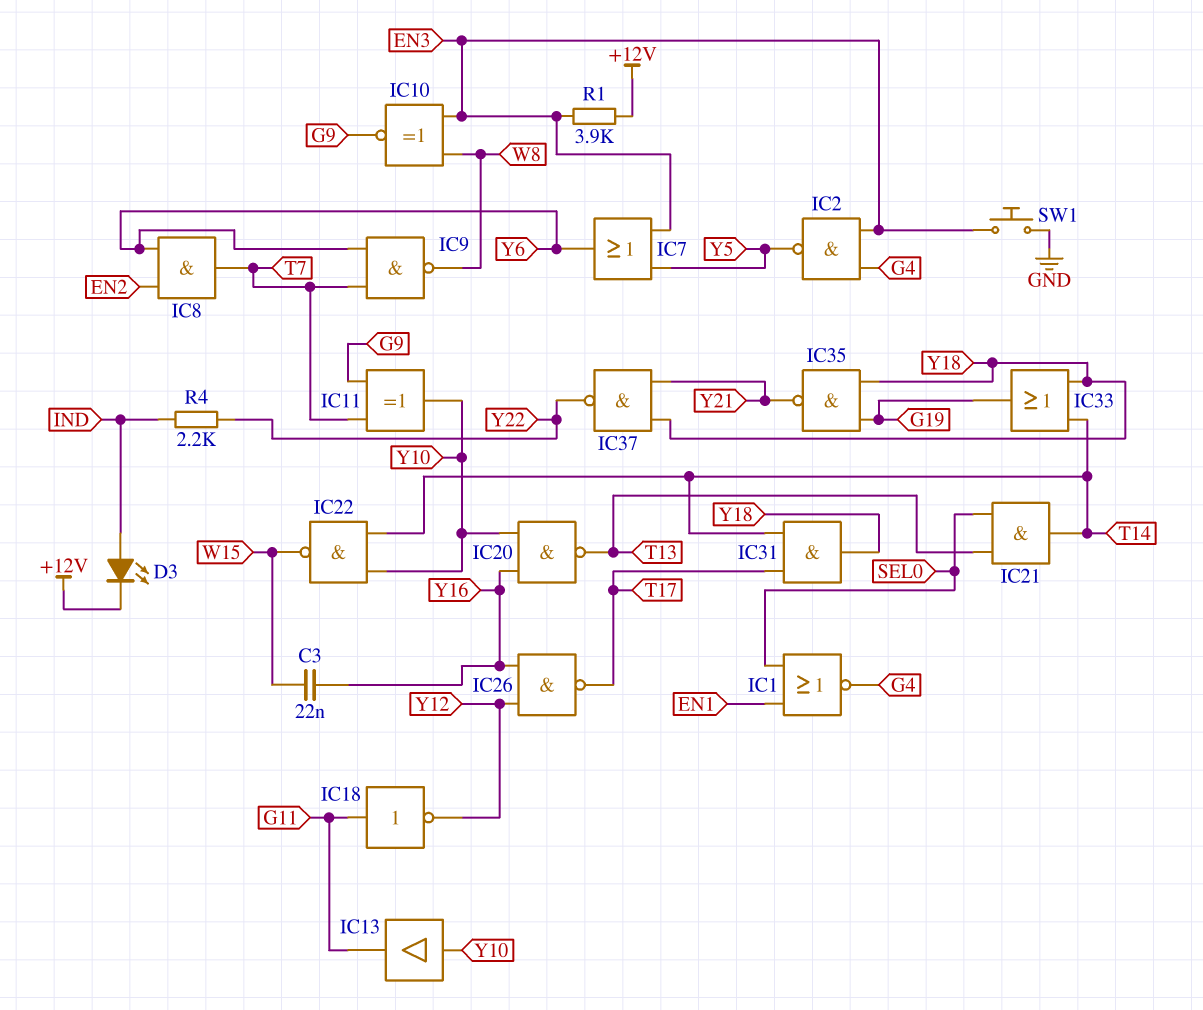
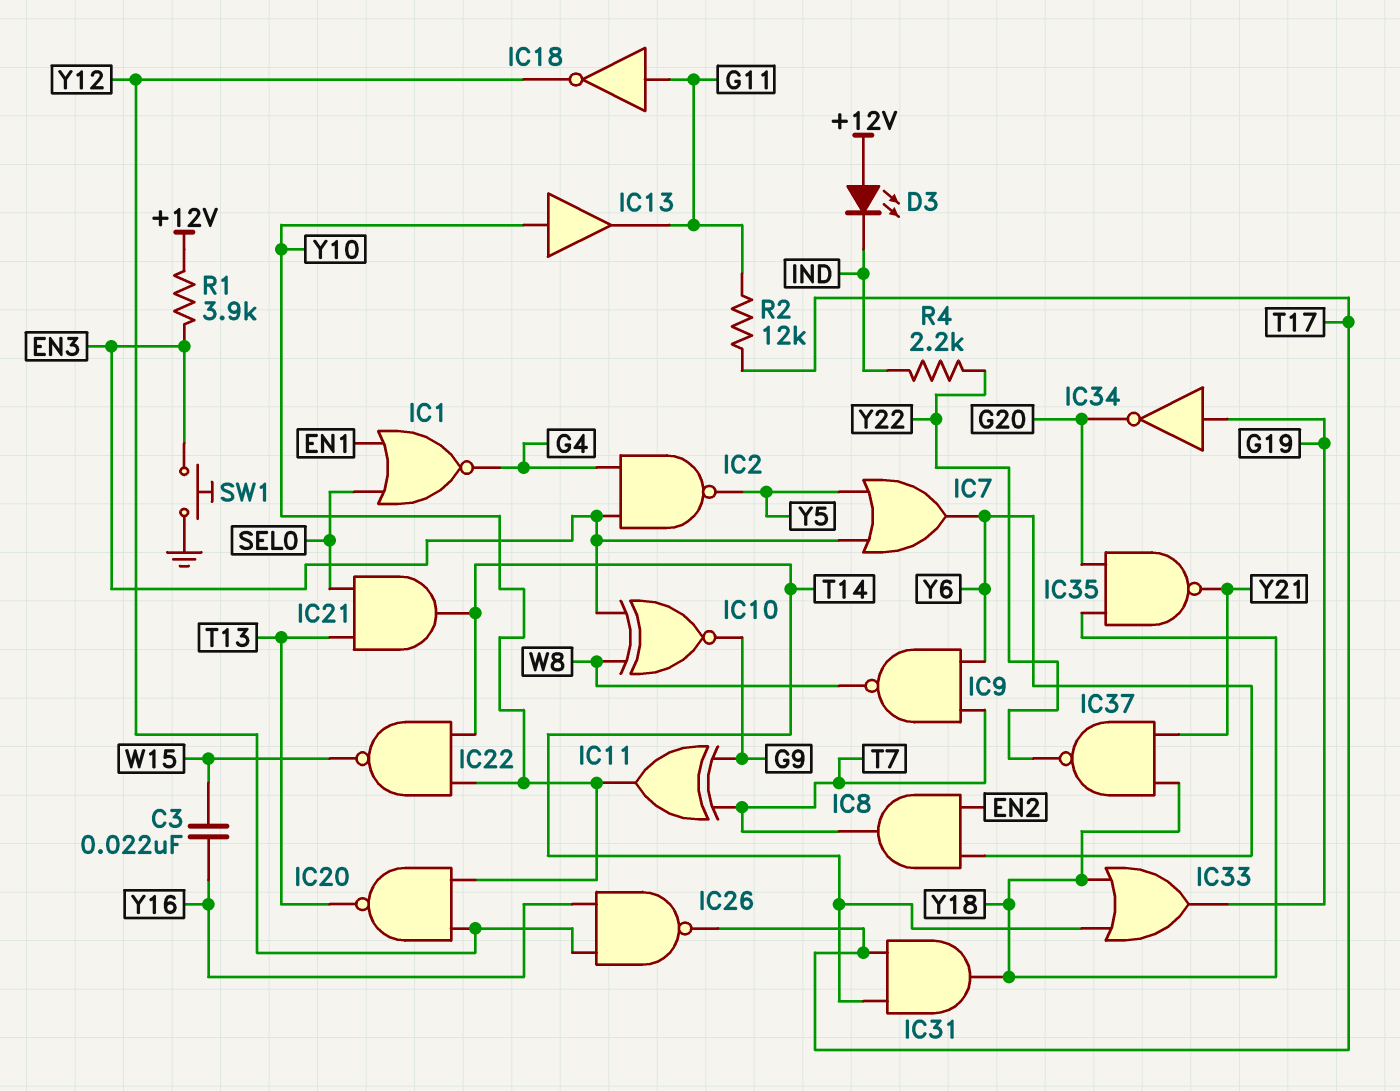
D3: LED (A IND, K +12V) -> LED (A +12V, K IND)
IC20: NAND (in Y10, in Y16, out T13) -> NAND (in Y10, in Y12, out T13)
IC34: none -> NOT (in G19, out G20)
IC35: NAND (in G19, in Y18, out Y21) -> NAND (in G20, in Y18, out Y21)
R2: none -> 12k (G11, T17)

